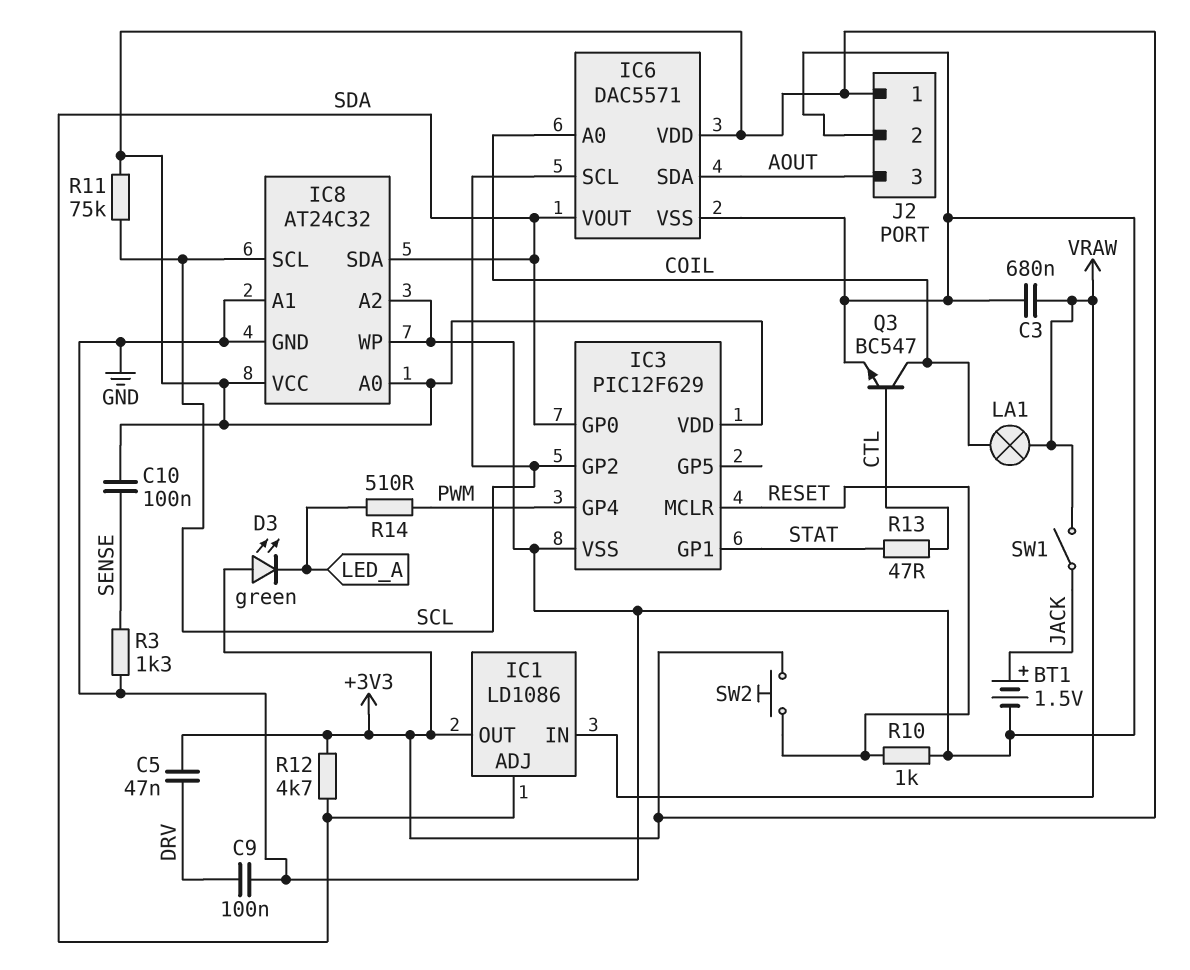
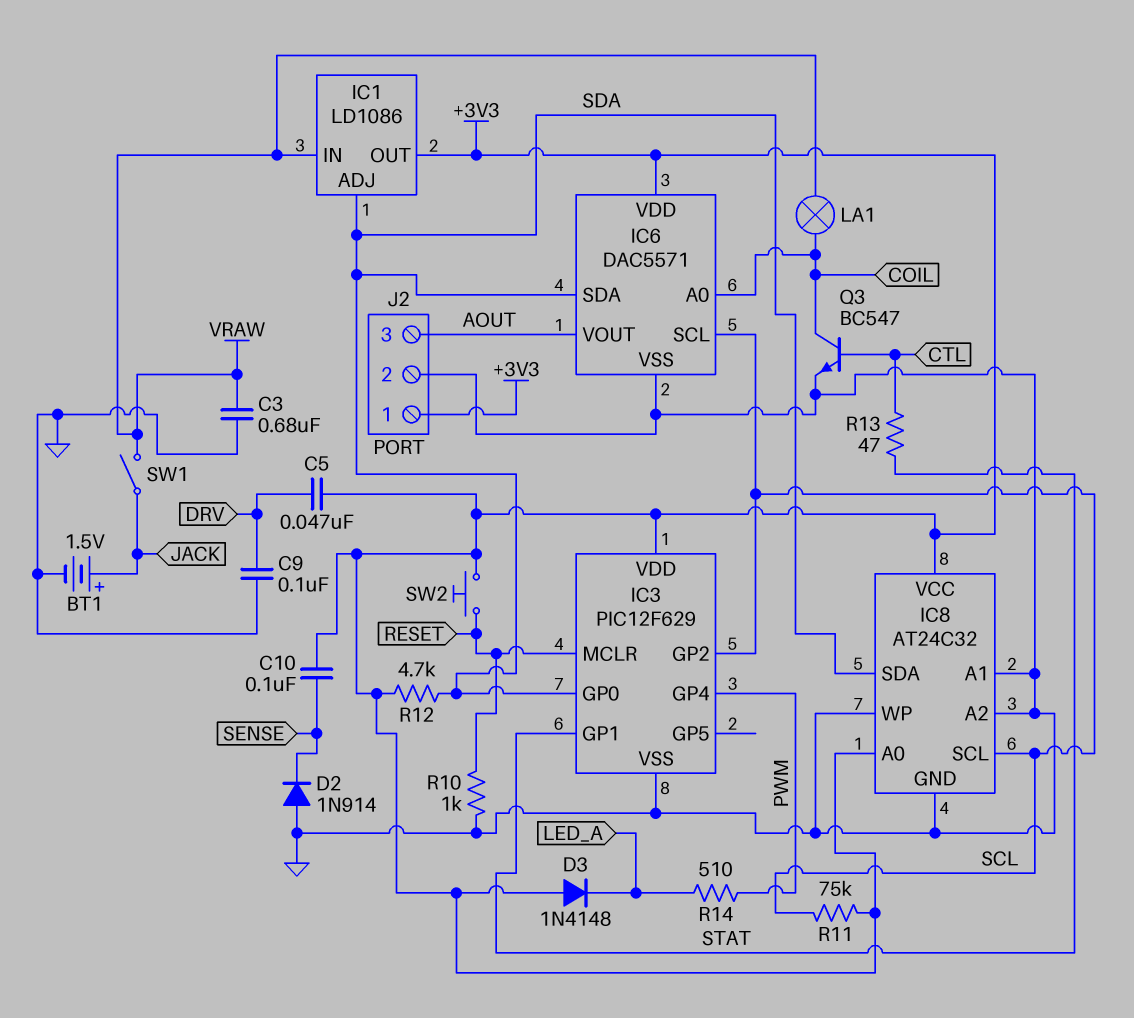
D2: none -> diode 1N914 (A GND, K SENSE)
D3: LED green (A +3V3, K LED_A) -> diode 1N4148 (A +3V3, K LED_A)
IC6 pin SDA: AOUT -> SDA
IC6 pin VOUT: SDA -> AOUT
R3: 1.3k (GND, SENSE) -> none

